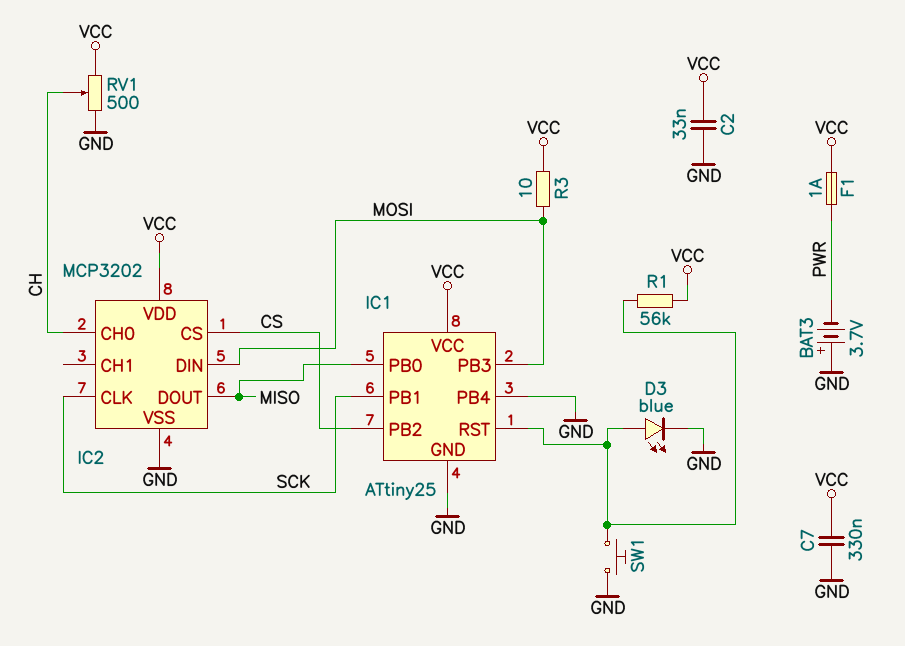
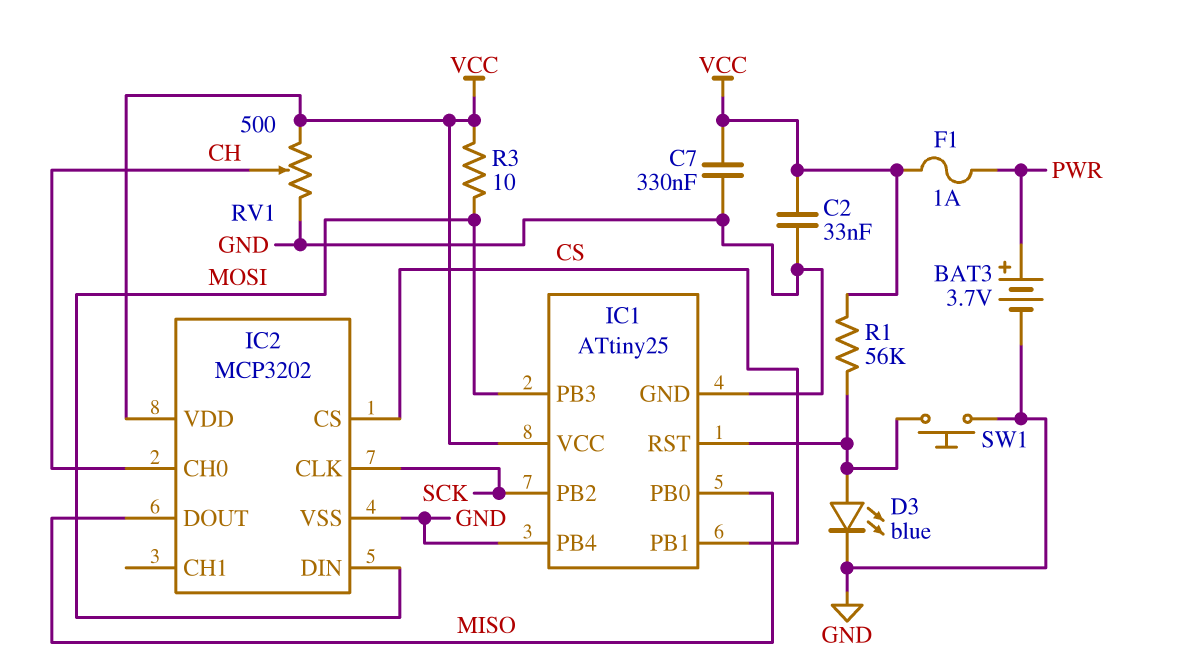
BAT3: 3.7V (plus GND, minus PWR) -> 3.7V (plus PWR, minus GND)
IC1 pin PB1: SCK -> CS
IC1 pin PB2: CS -> SCK

